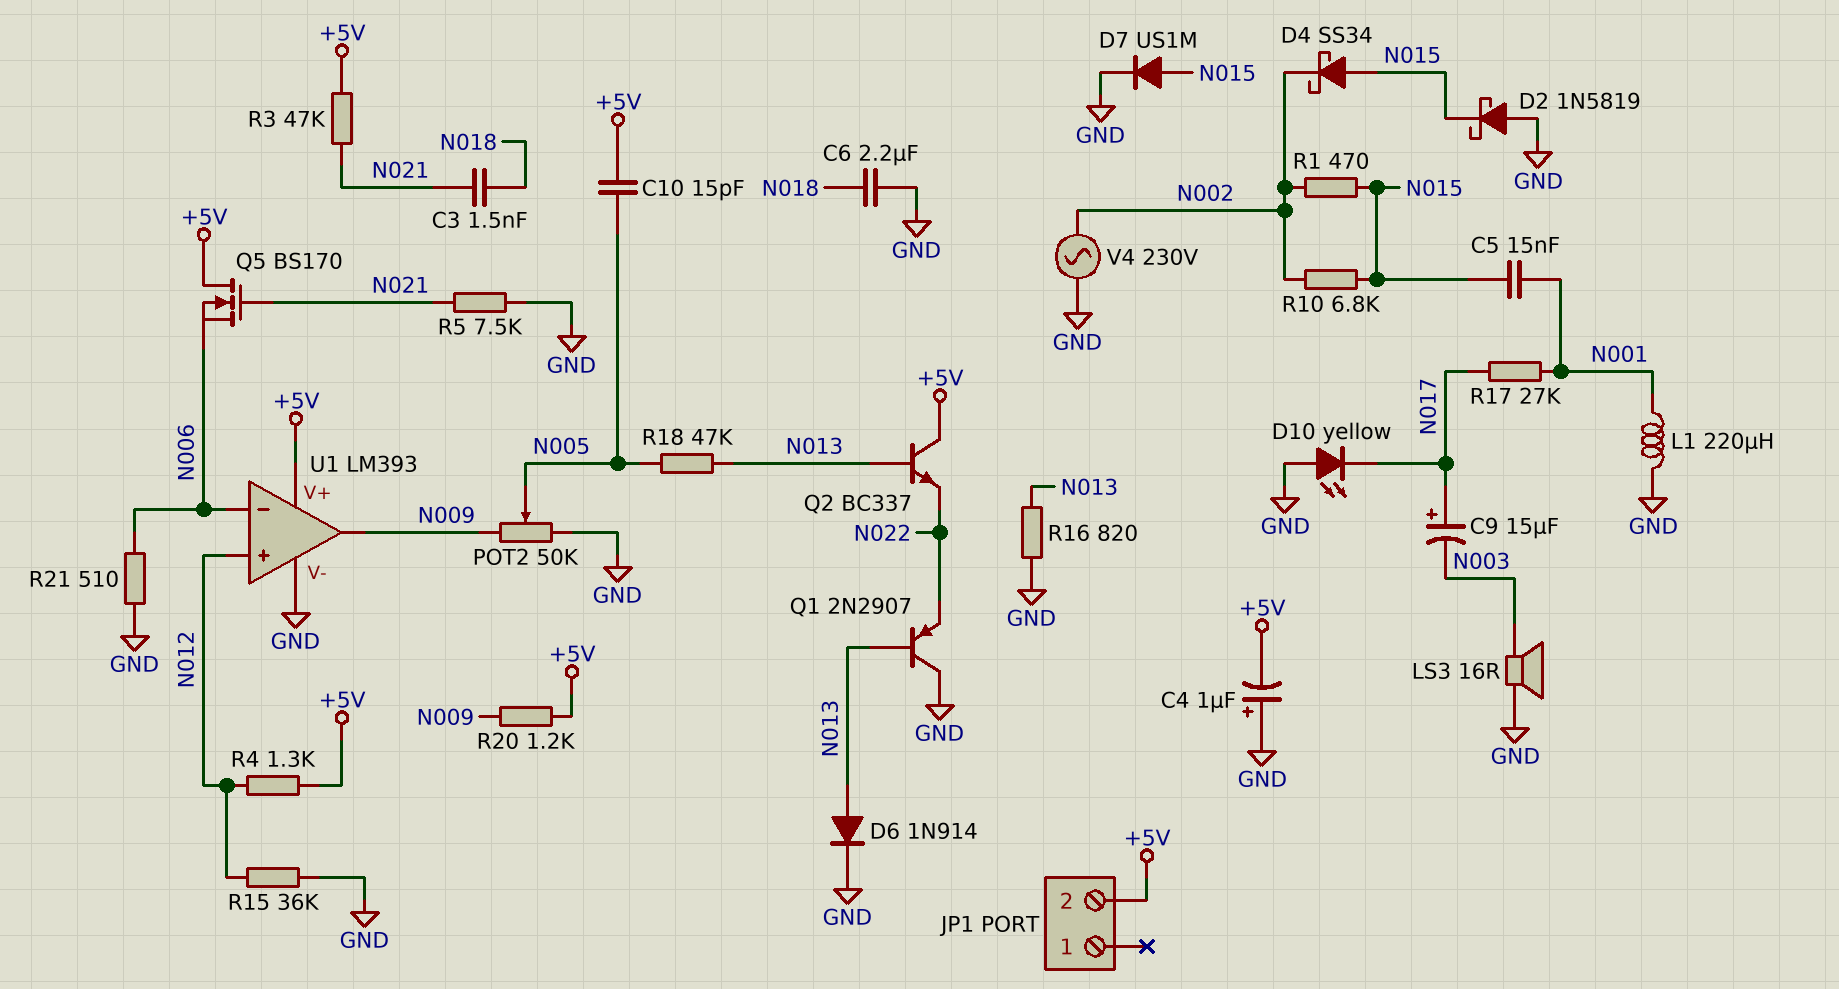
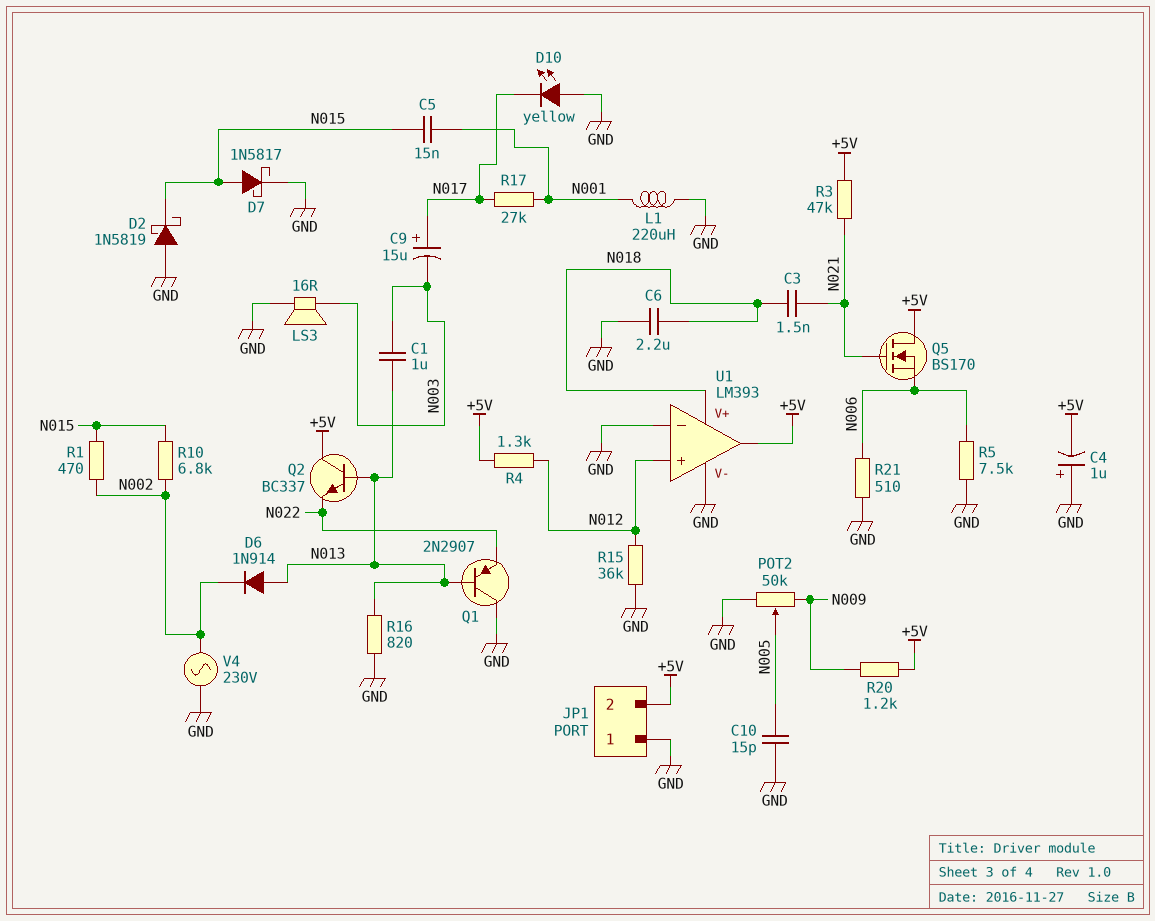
C1: none -> 1uF (N003, N013)
C10: 15pF (+5V, N005) -> 15pF (GND, N005)
D4: schottky SS34 (A N015, K N002) -> none
D6: diode 1N914 (A N013, K GND) -> diode 1N914 (A N013, K N002)
D7: diode US1M (A N015, K GND) -> schottky 1N5817 (A N015, K GND)
JP1 pin 1: none -> GND
R5: 7.5k (GND, N021) -> 7.5k (GND, N006)
R18: 47k (N005, N013) -> none
U1 pin V+: +5V -> N018
U1 pin in-: N006 -> GND
U1 pin out: N009 -> +5V

